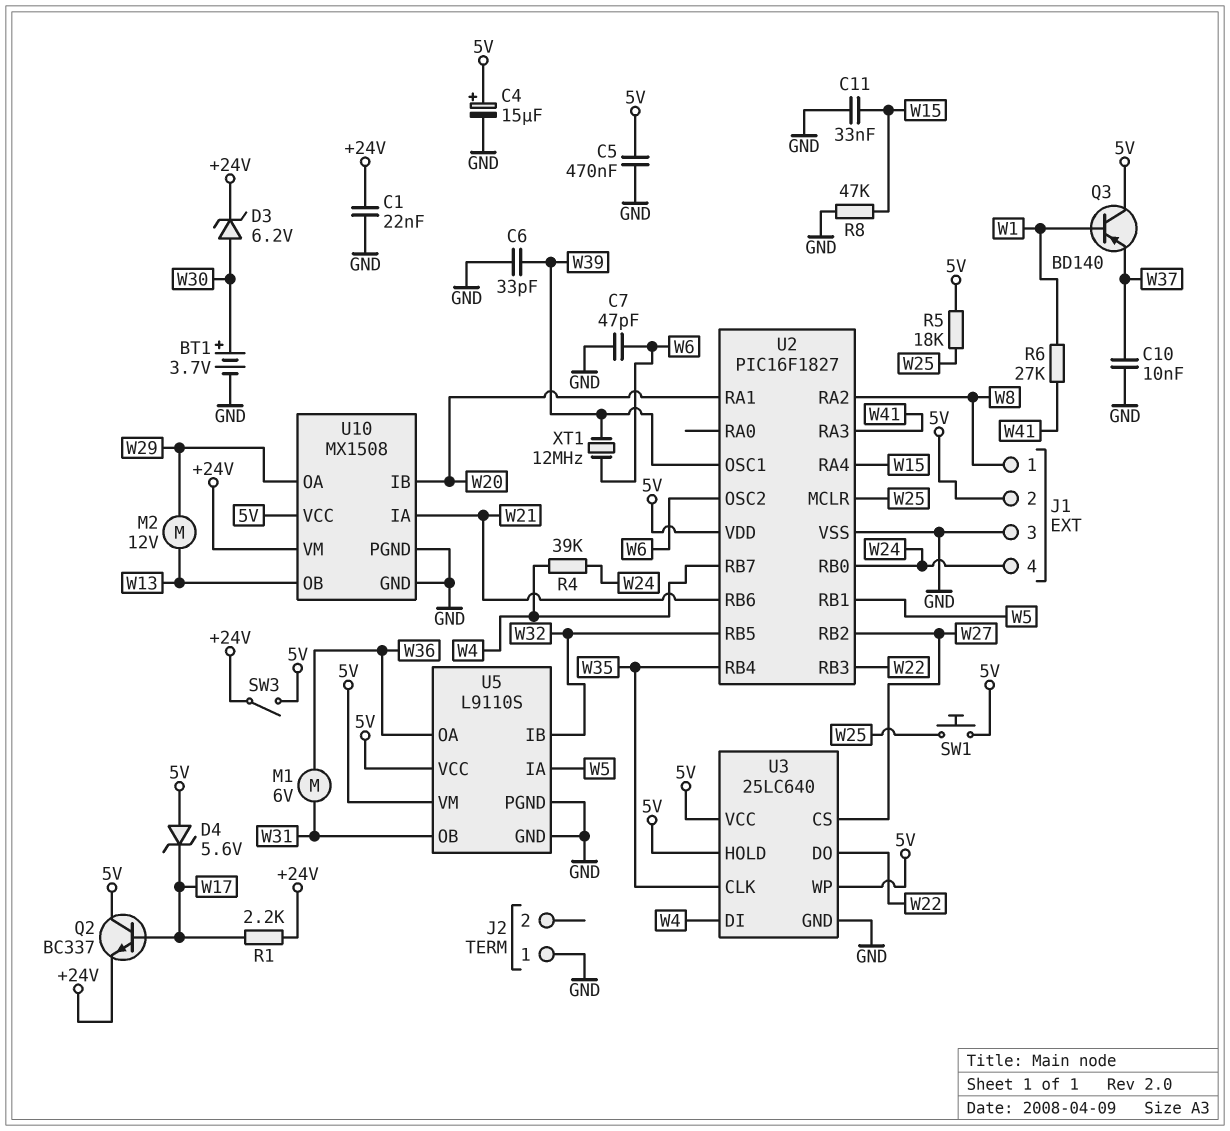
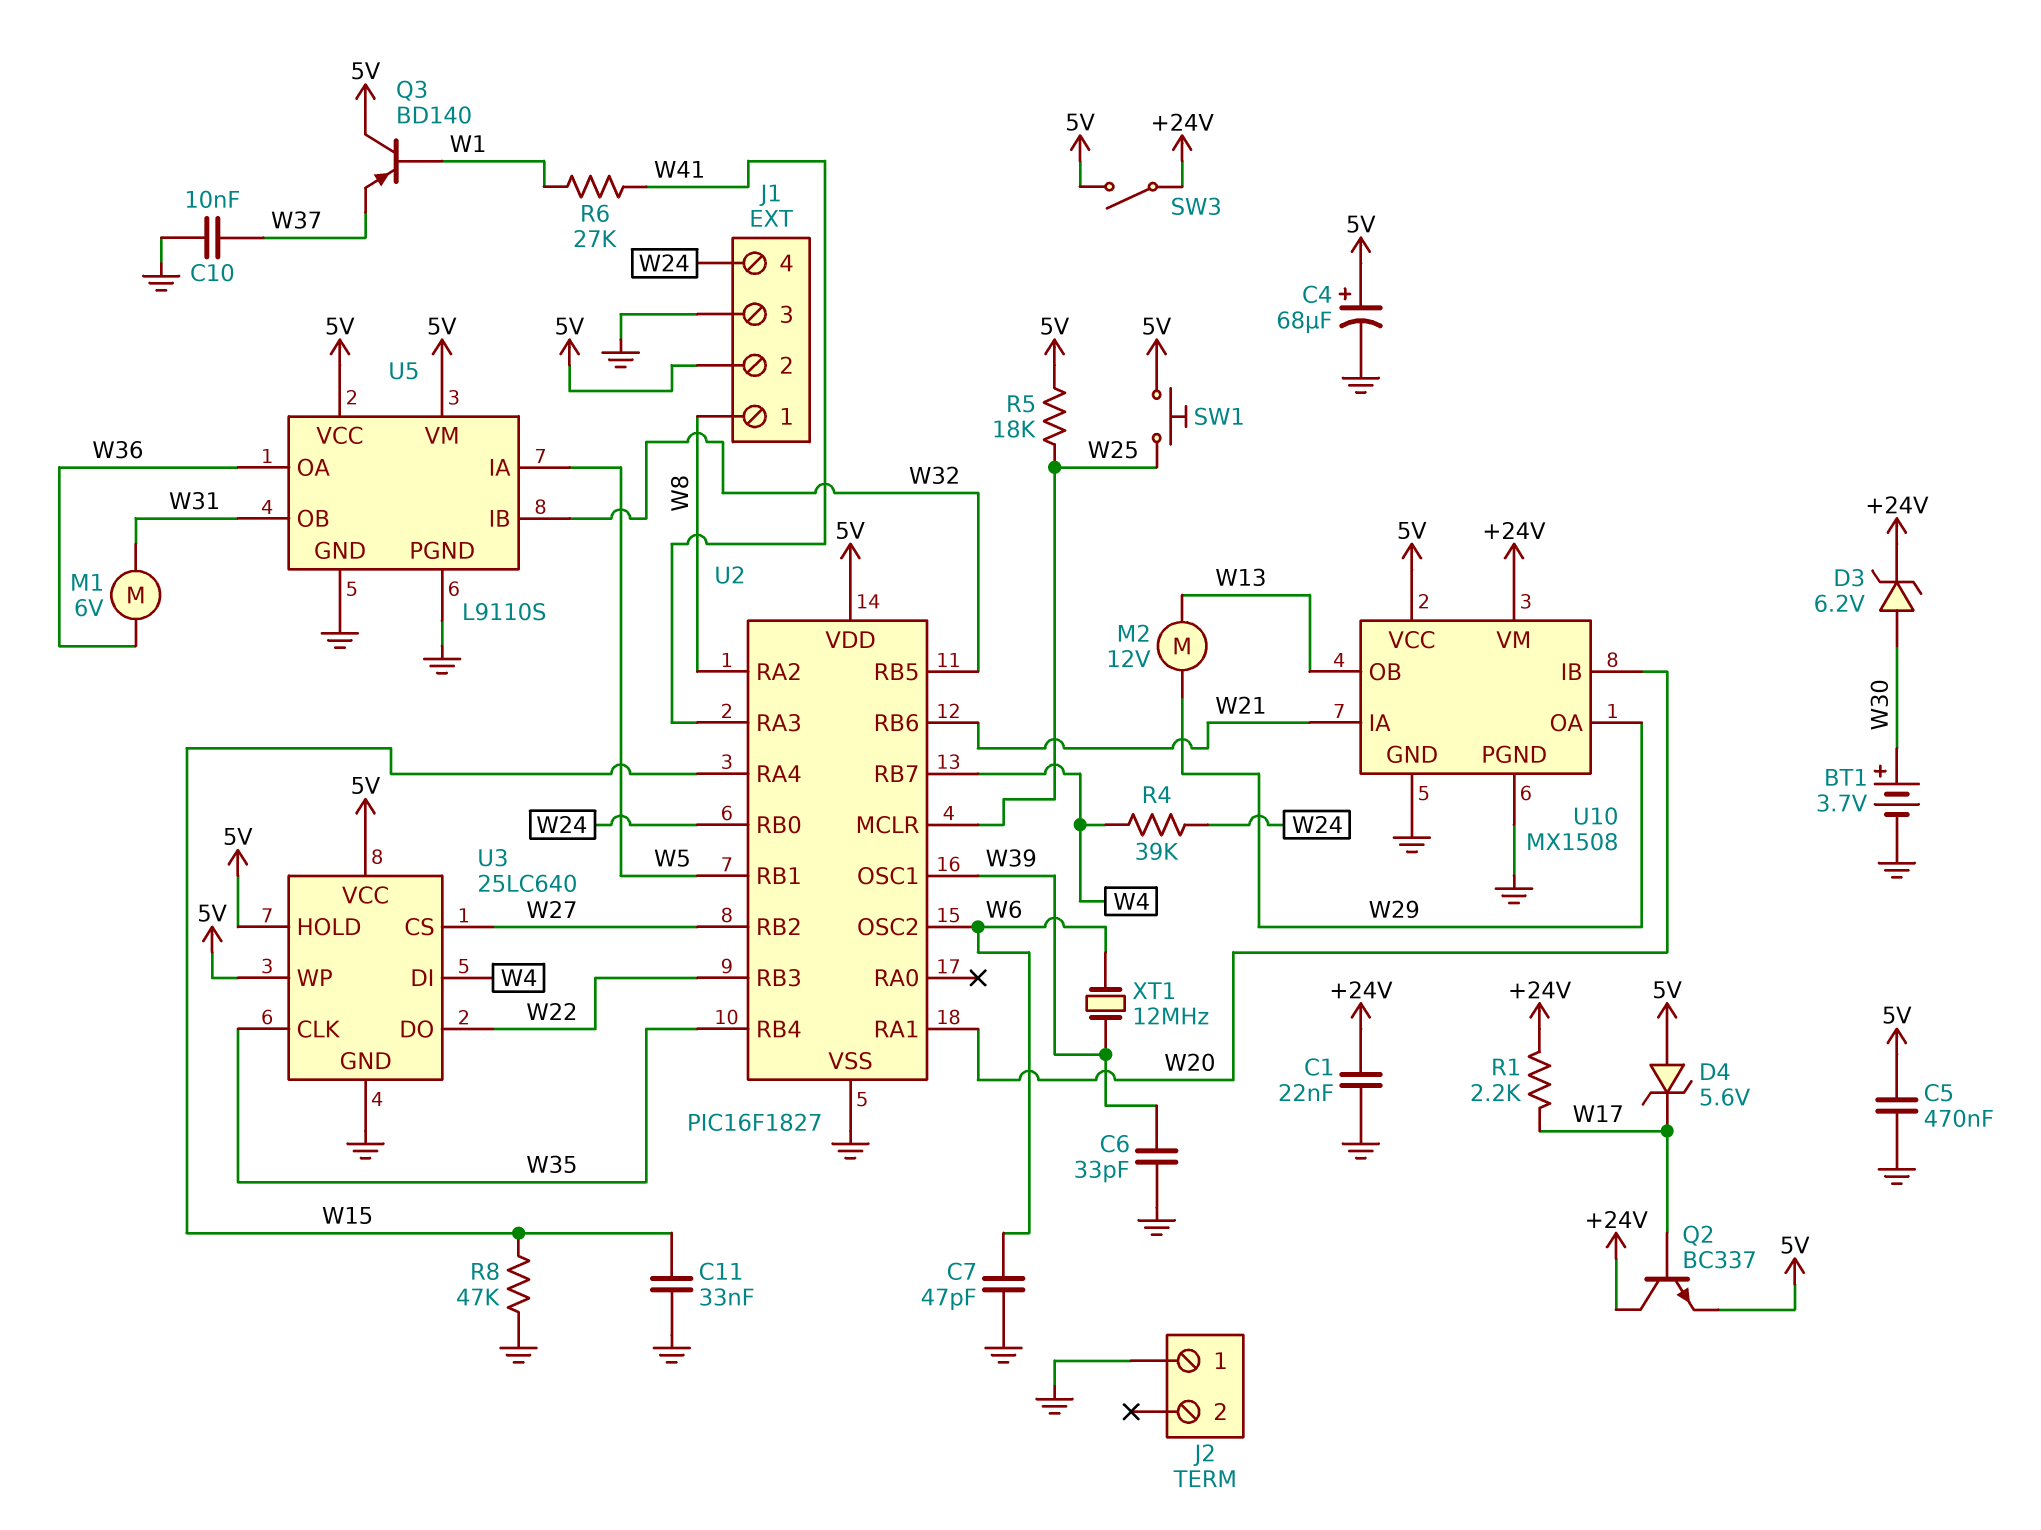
C4: 15uF (plus 5V, minus GND) -> 68uF (plus 5V, minus GND)
Q2: NPN BC337 (B W17, C 5V, E +24V) -> NPN BC337 (B W17, C +24V, E 5V)

